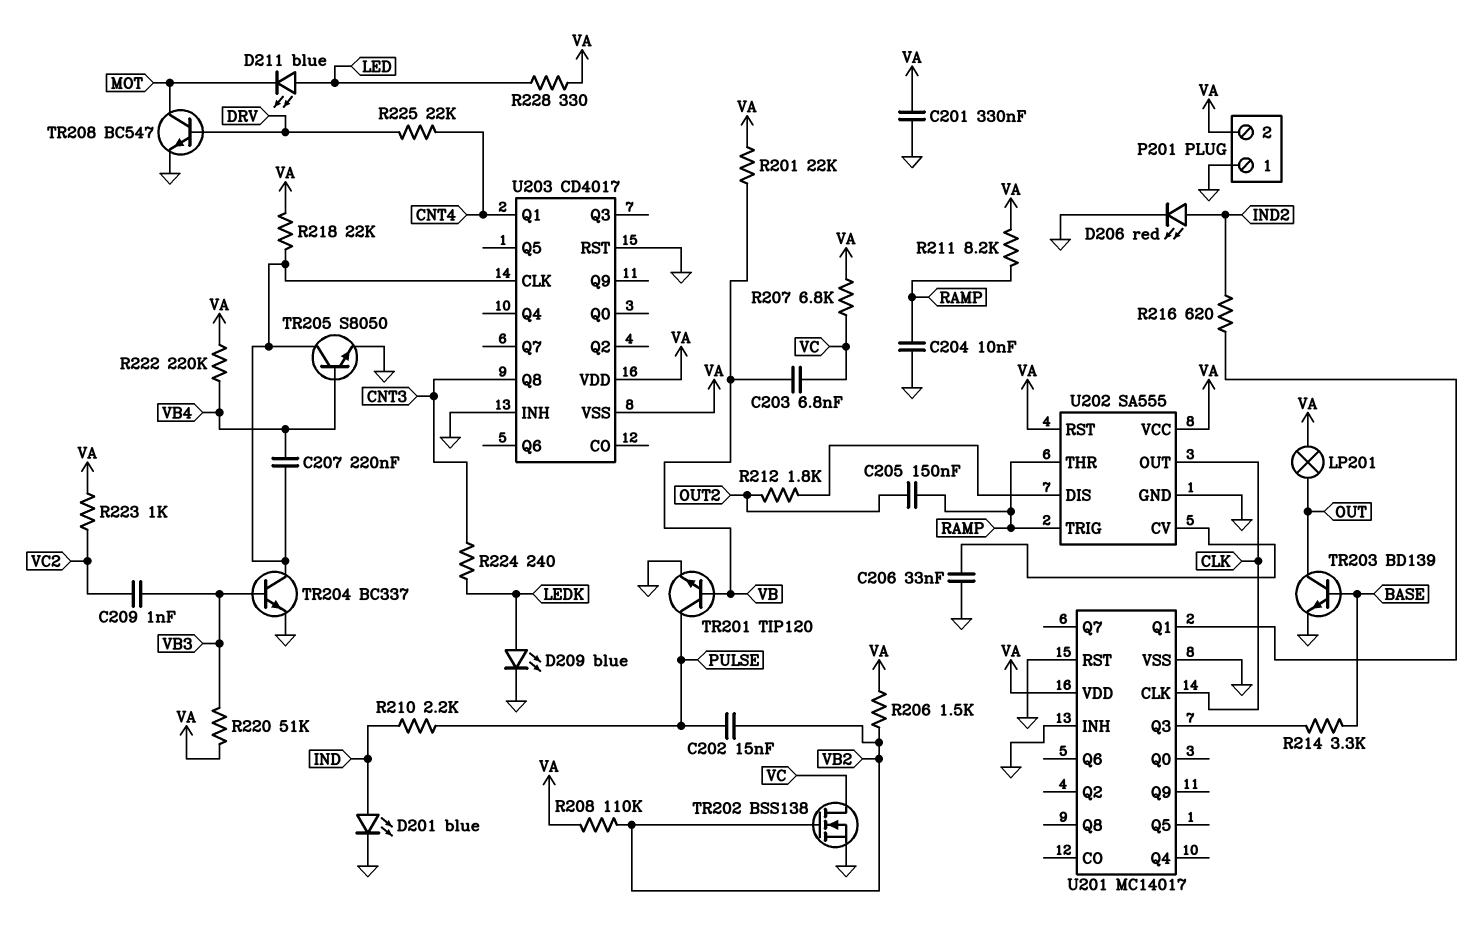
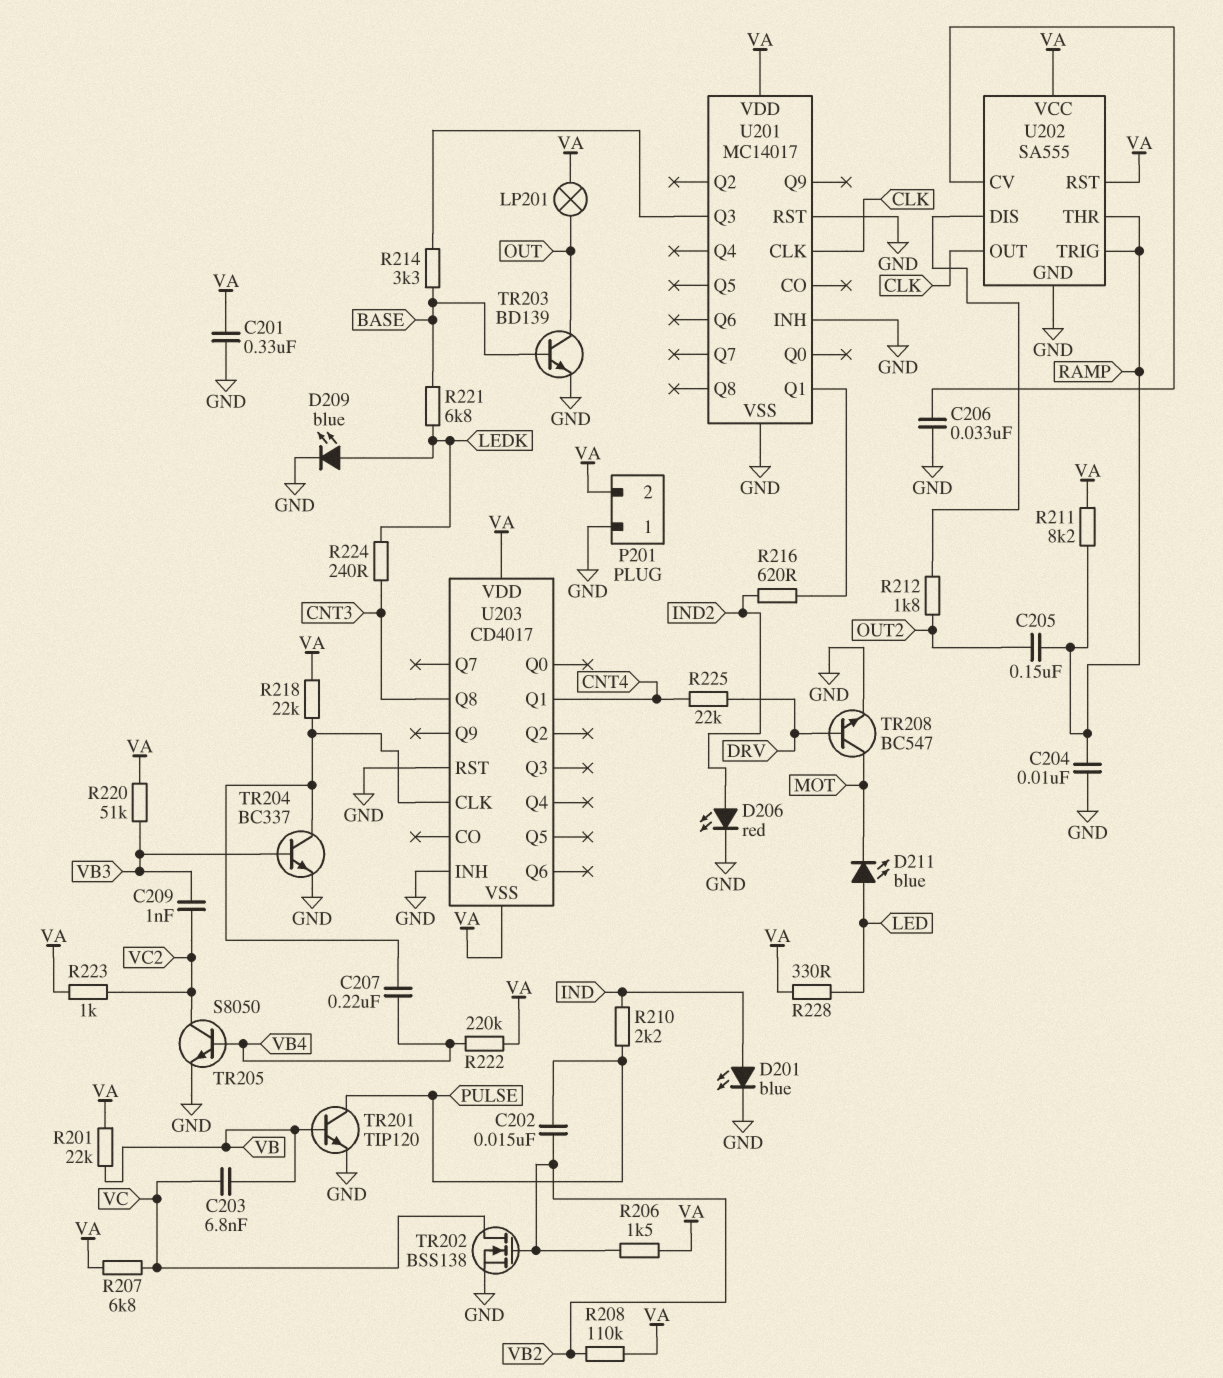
R221: none -> 6.8k (BASE, LEDK)
TR205: NPN S8050 (B VB4, C U203/CLK, E GND) -> NPN S8050 (B VB4, C VC2, E GND)

